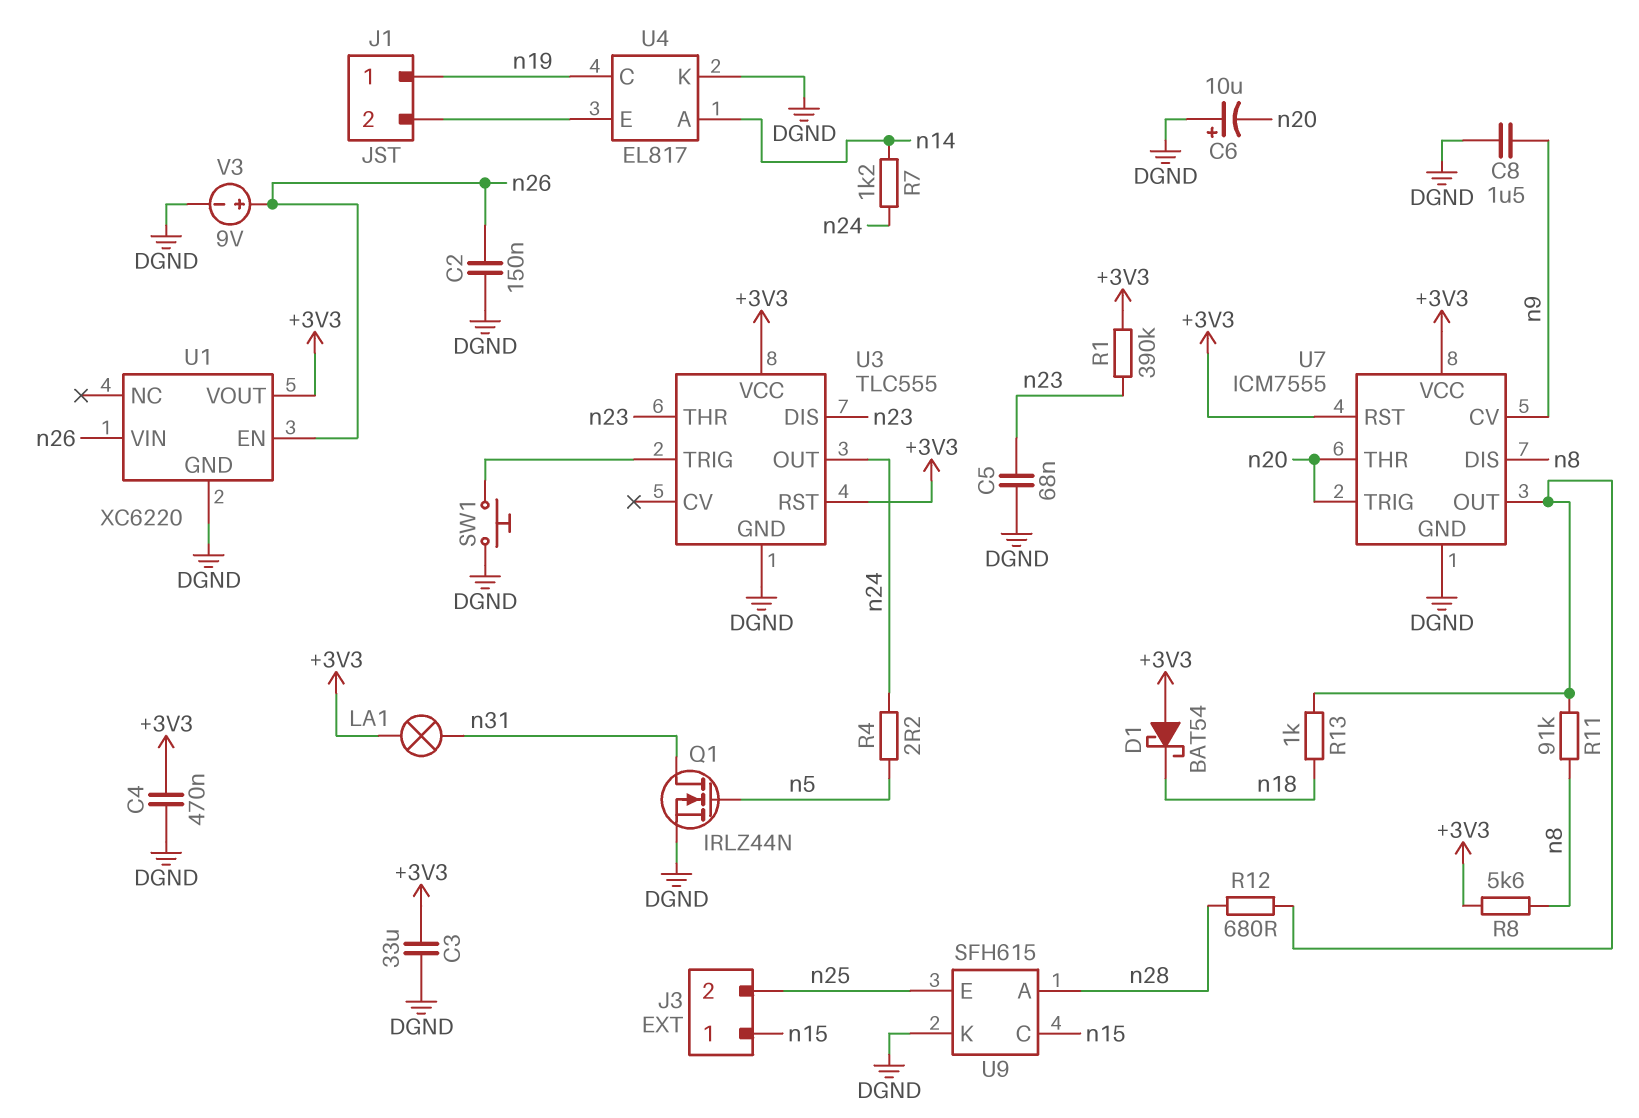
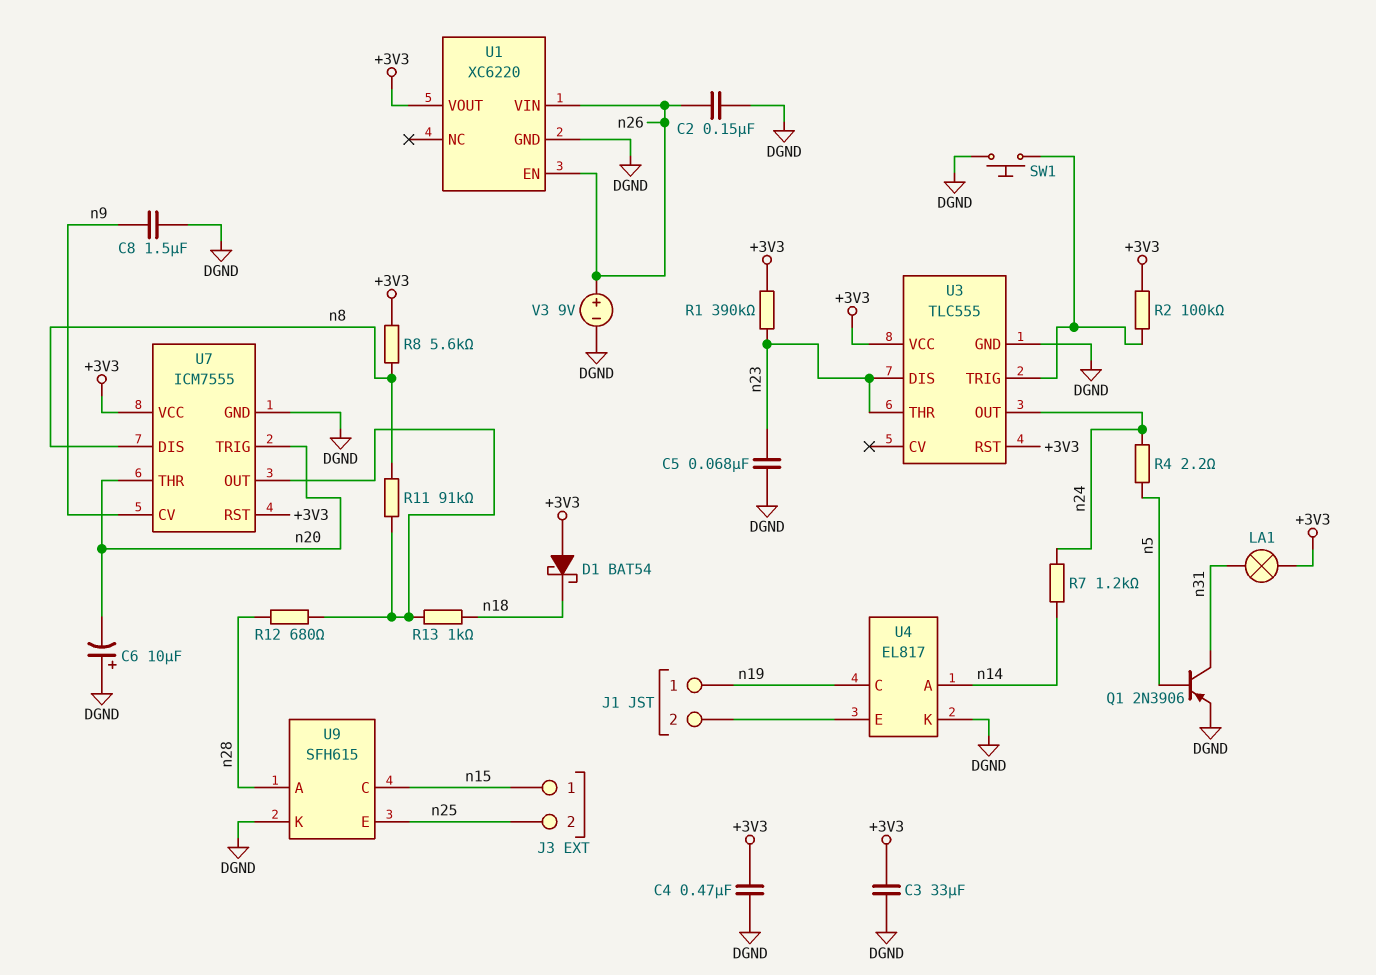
Q1: NMOS IRLZ44N (G n5, D n31, S DGND) -> PNP 2N3906 (B n5, C n31, E DGND)
R2: none -> 100k (+3V3, U3/TRIG)

